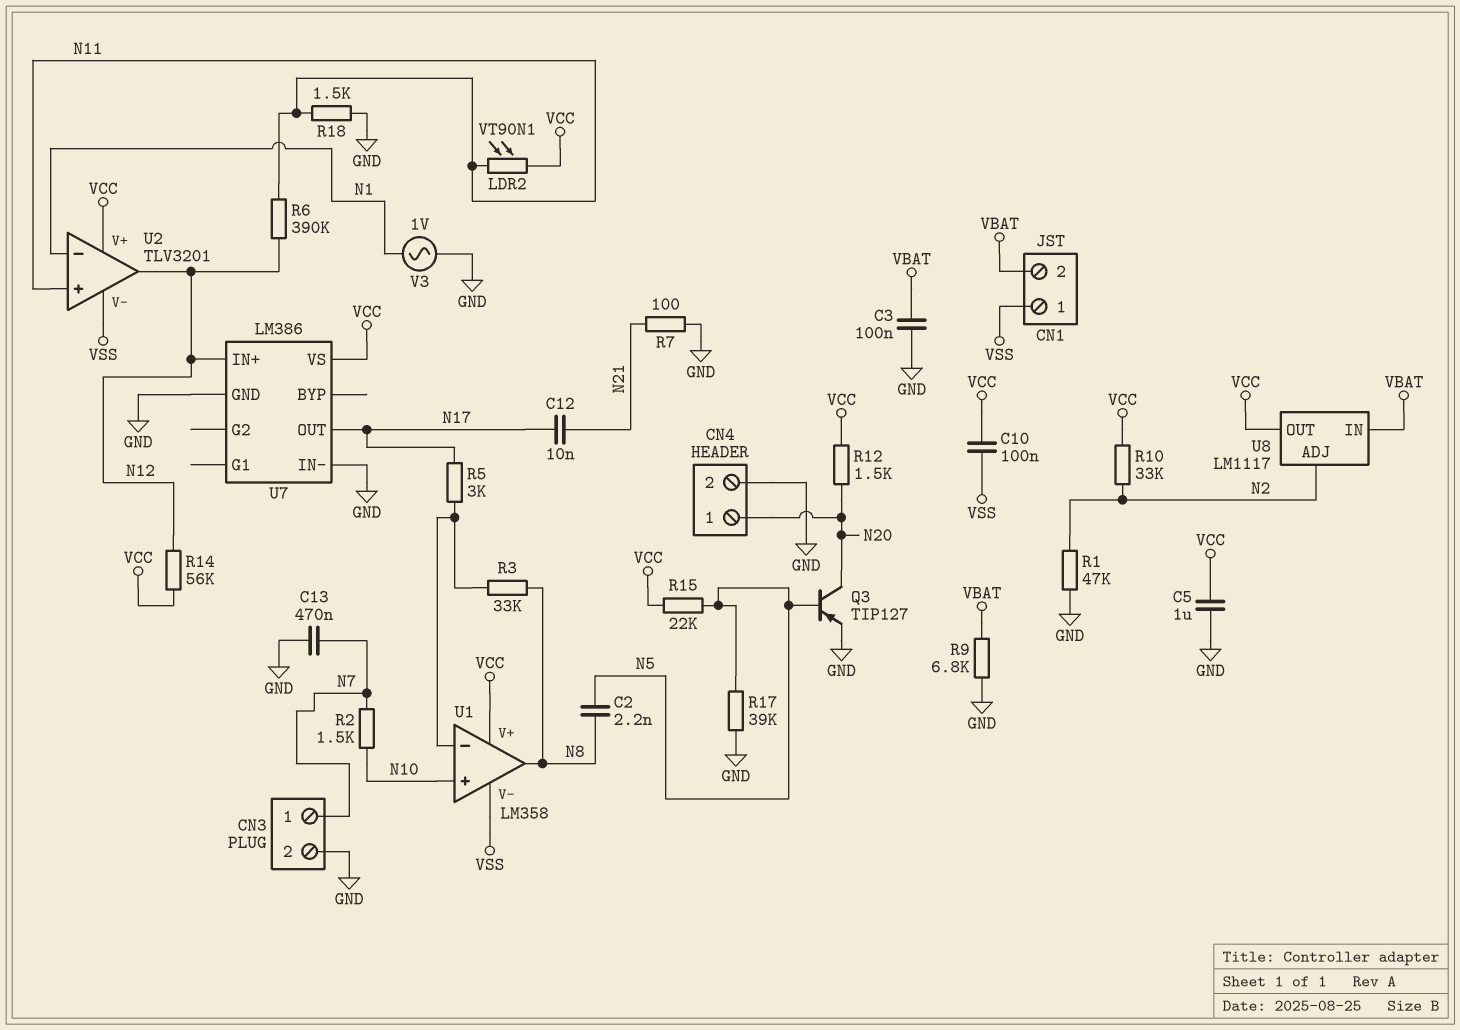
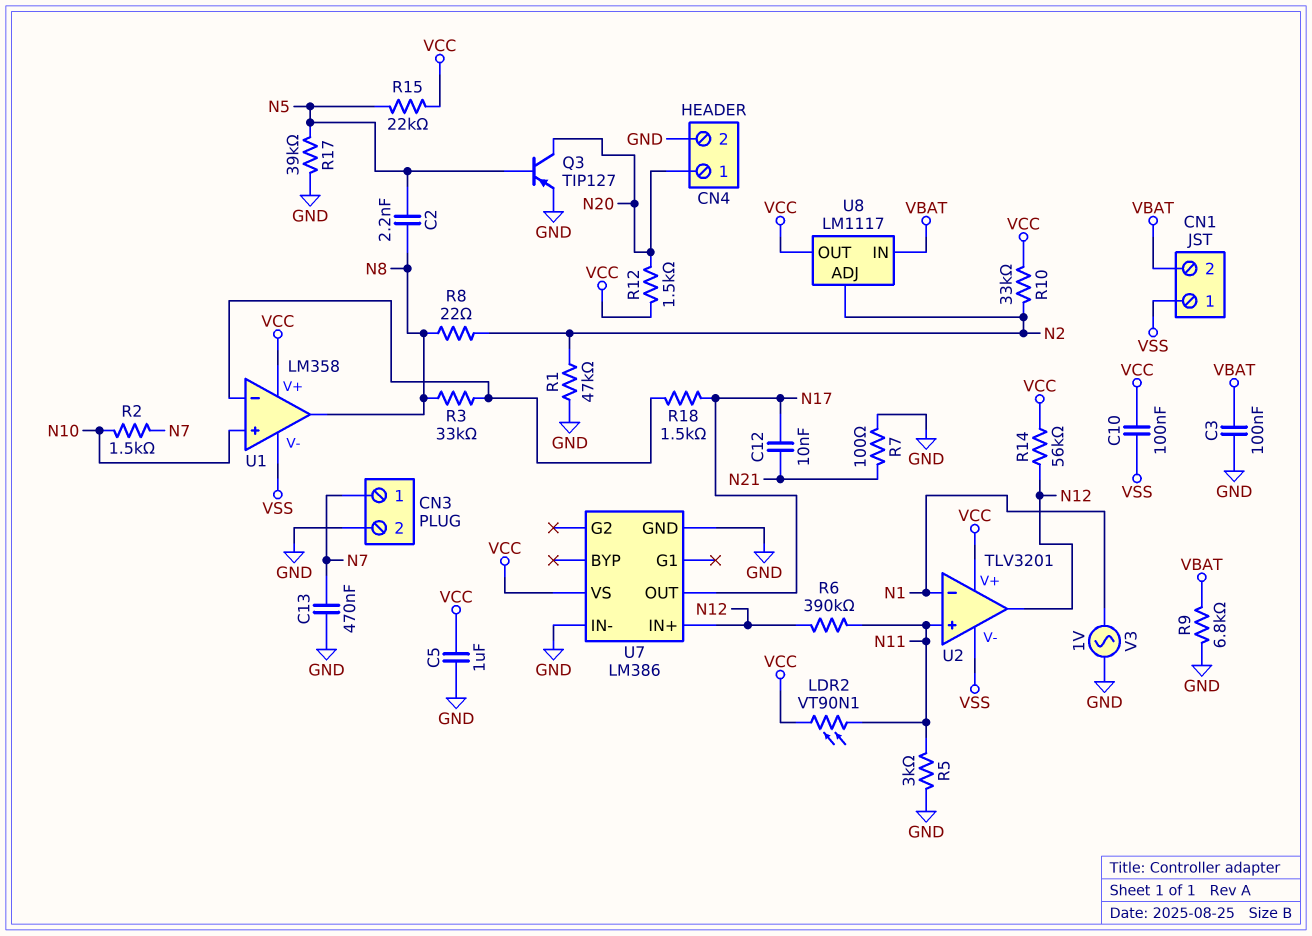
R5: 3k (N17, U1/in-) -> 3k (GND, N11)
R8: none -> 22 (N2, N8)
R18: 1.5k (GND, N11) -> 1.5k (N17, U1/in-)

